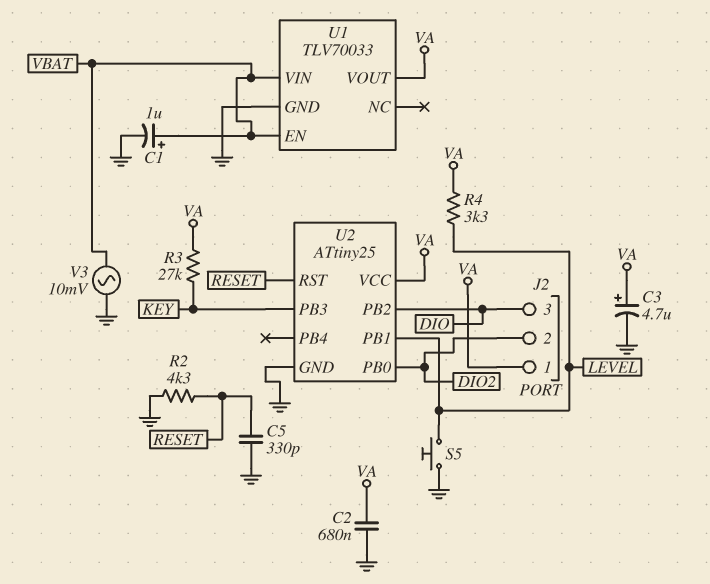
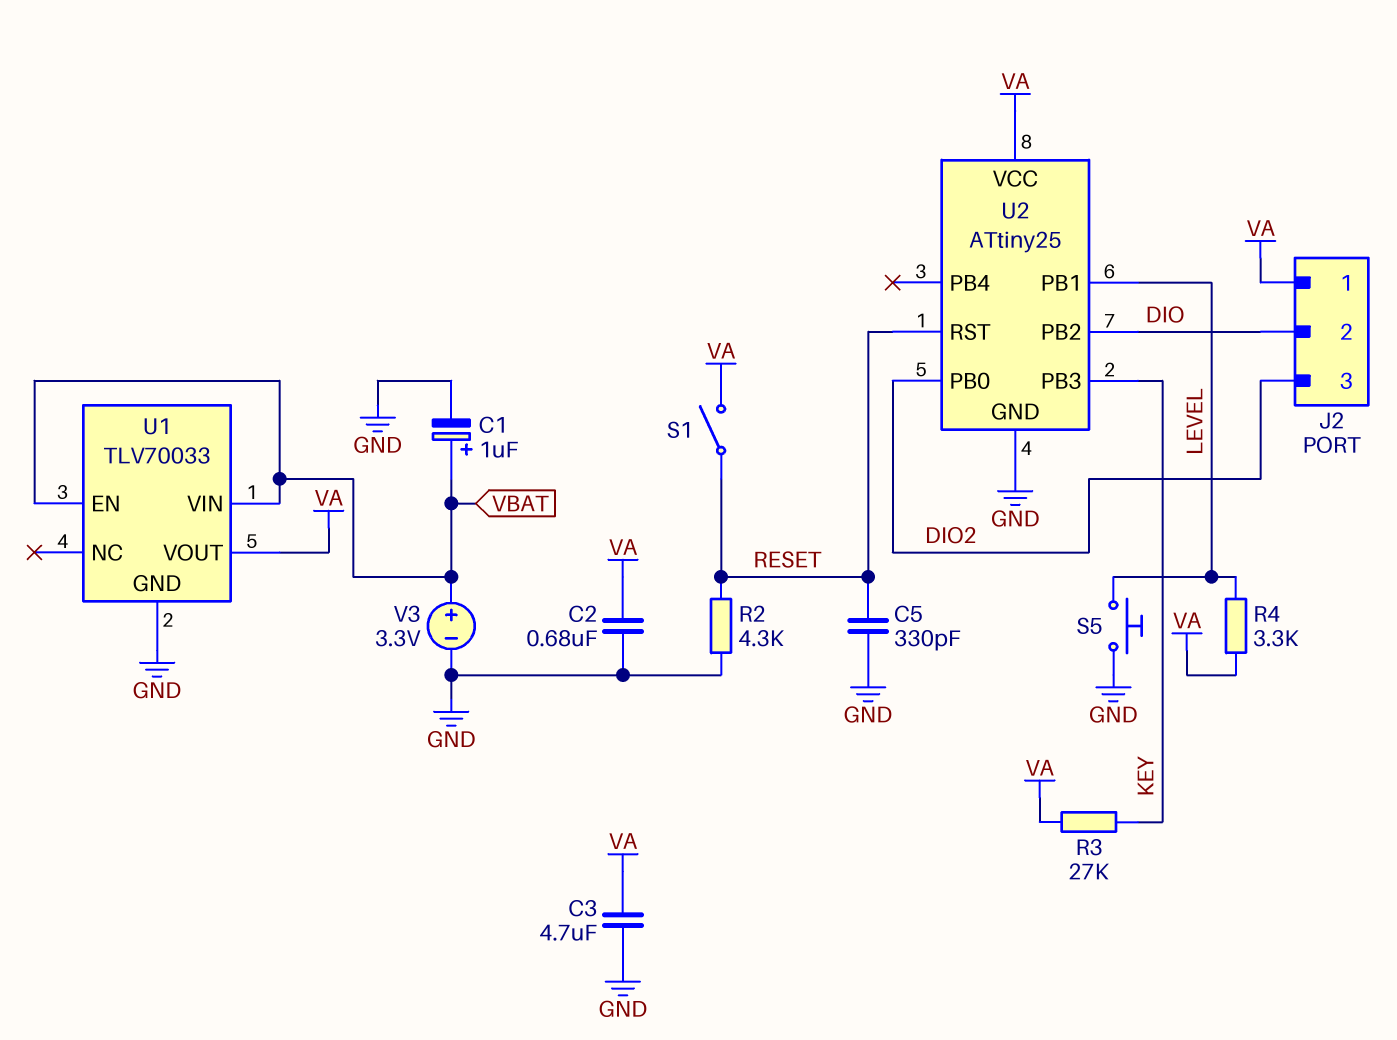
C3: 4.7uF (plus VA, minus GND) -> 4.7uF (GND, VA)
J2 pin 2: DIO2 -> DIO
J2 pin 3: DIO -> DIO2
S1: none -> switch (RESET, VA)
V3: AC 10mV (GND, VBAT) -> 3.3V (plus VBAT, minus GND)

